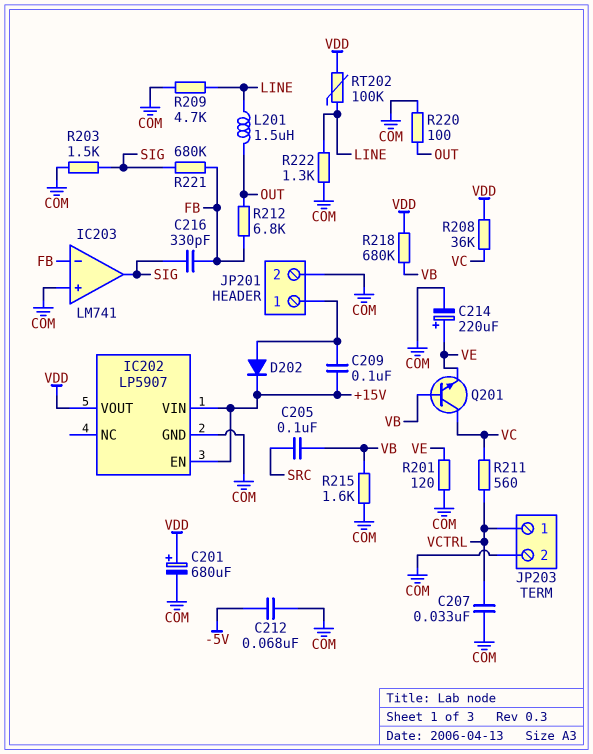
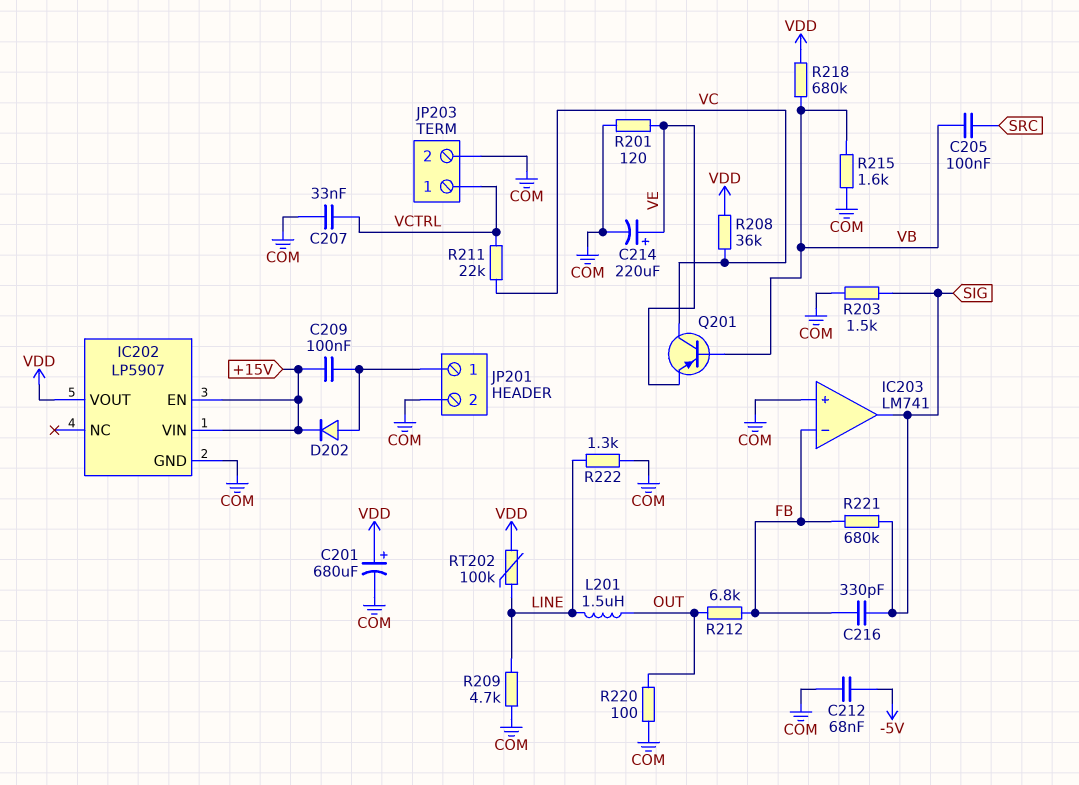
Q201: NPN (B VB, C VC, E VE) -> PNP (B VB, C VC, E VE)
R211: 560 (VC, VCTRL) -> 22k (VC, VCTRL)

